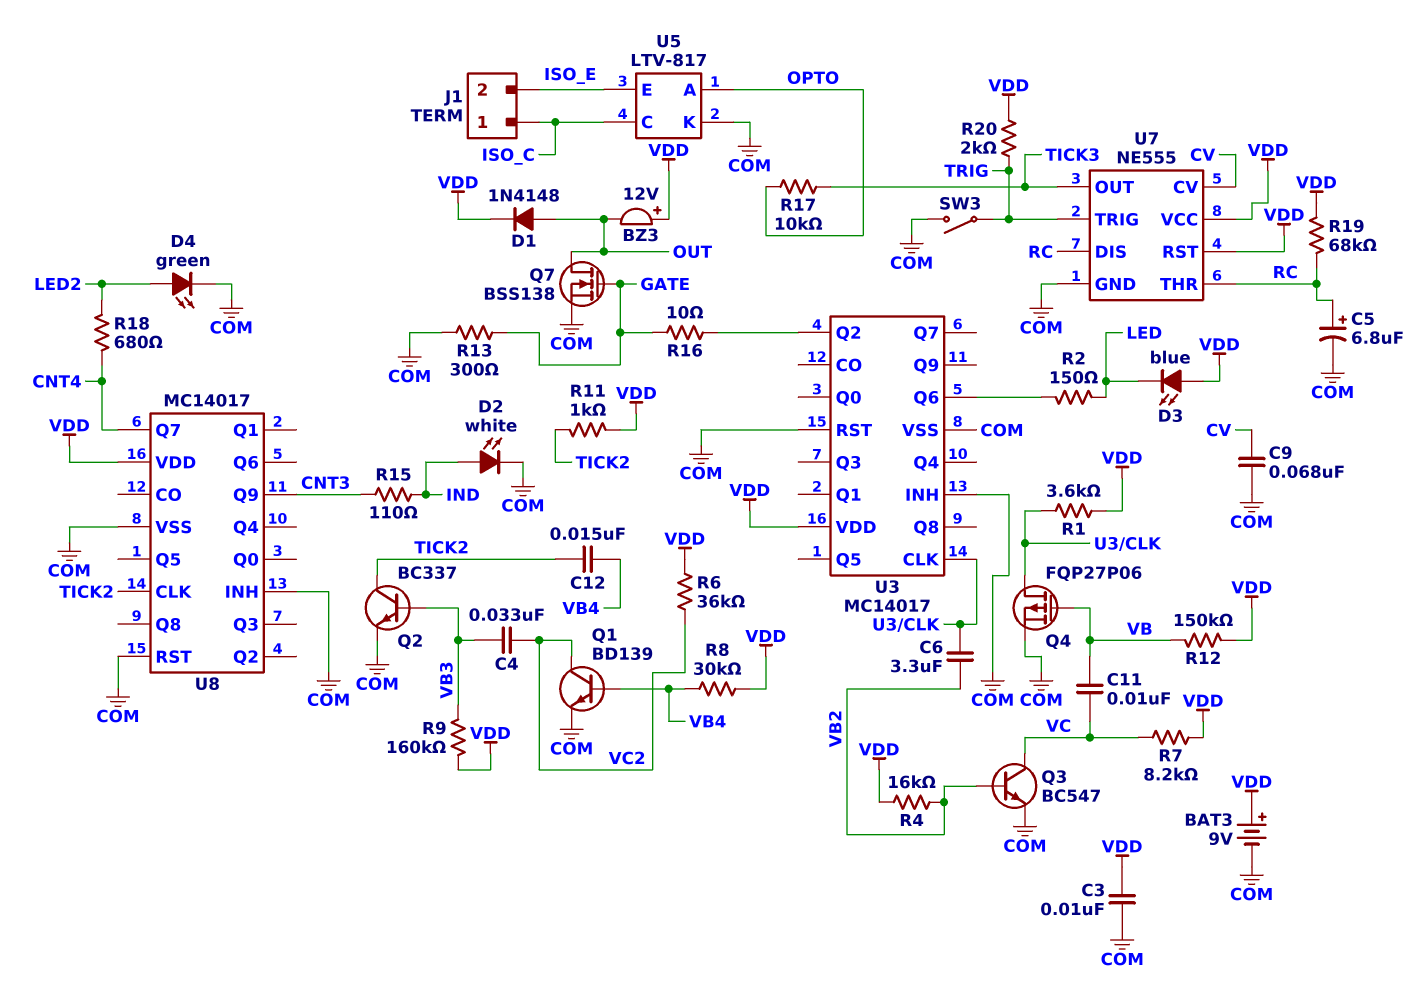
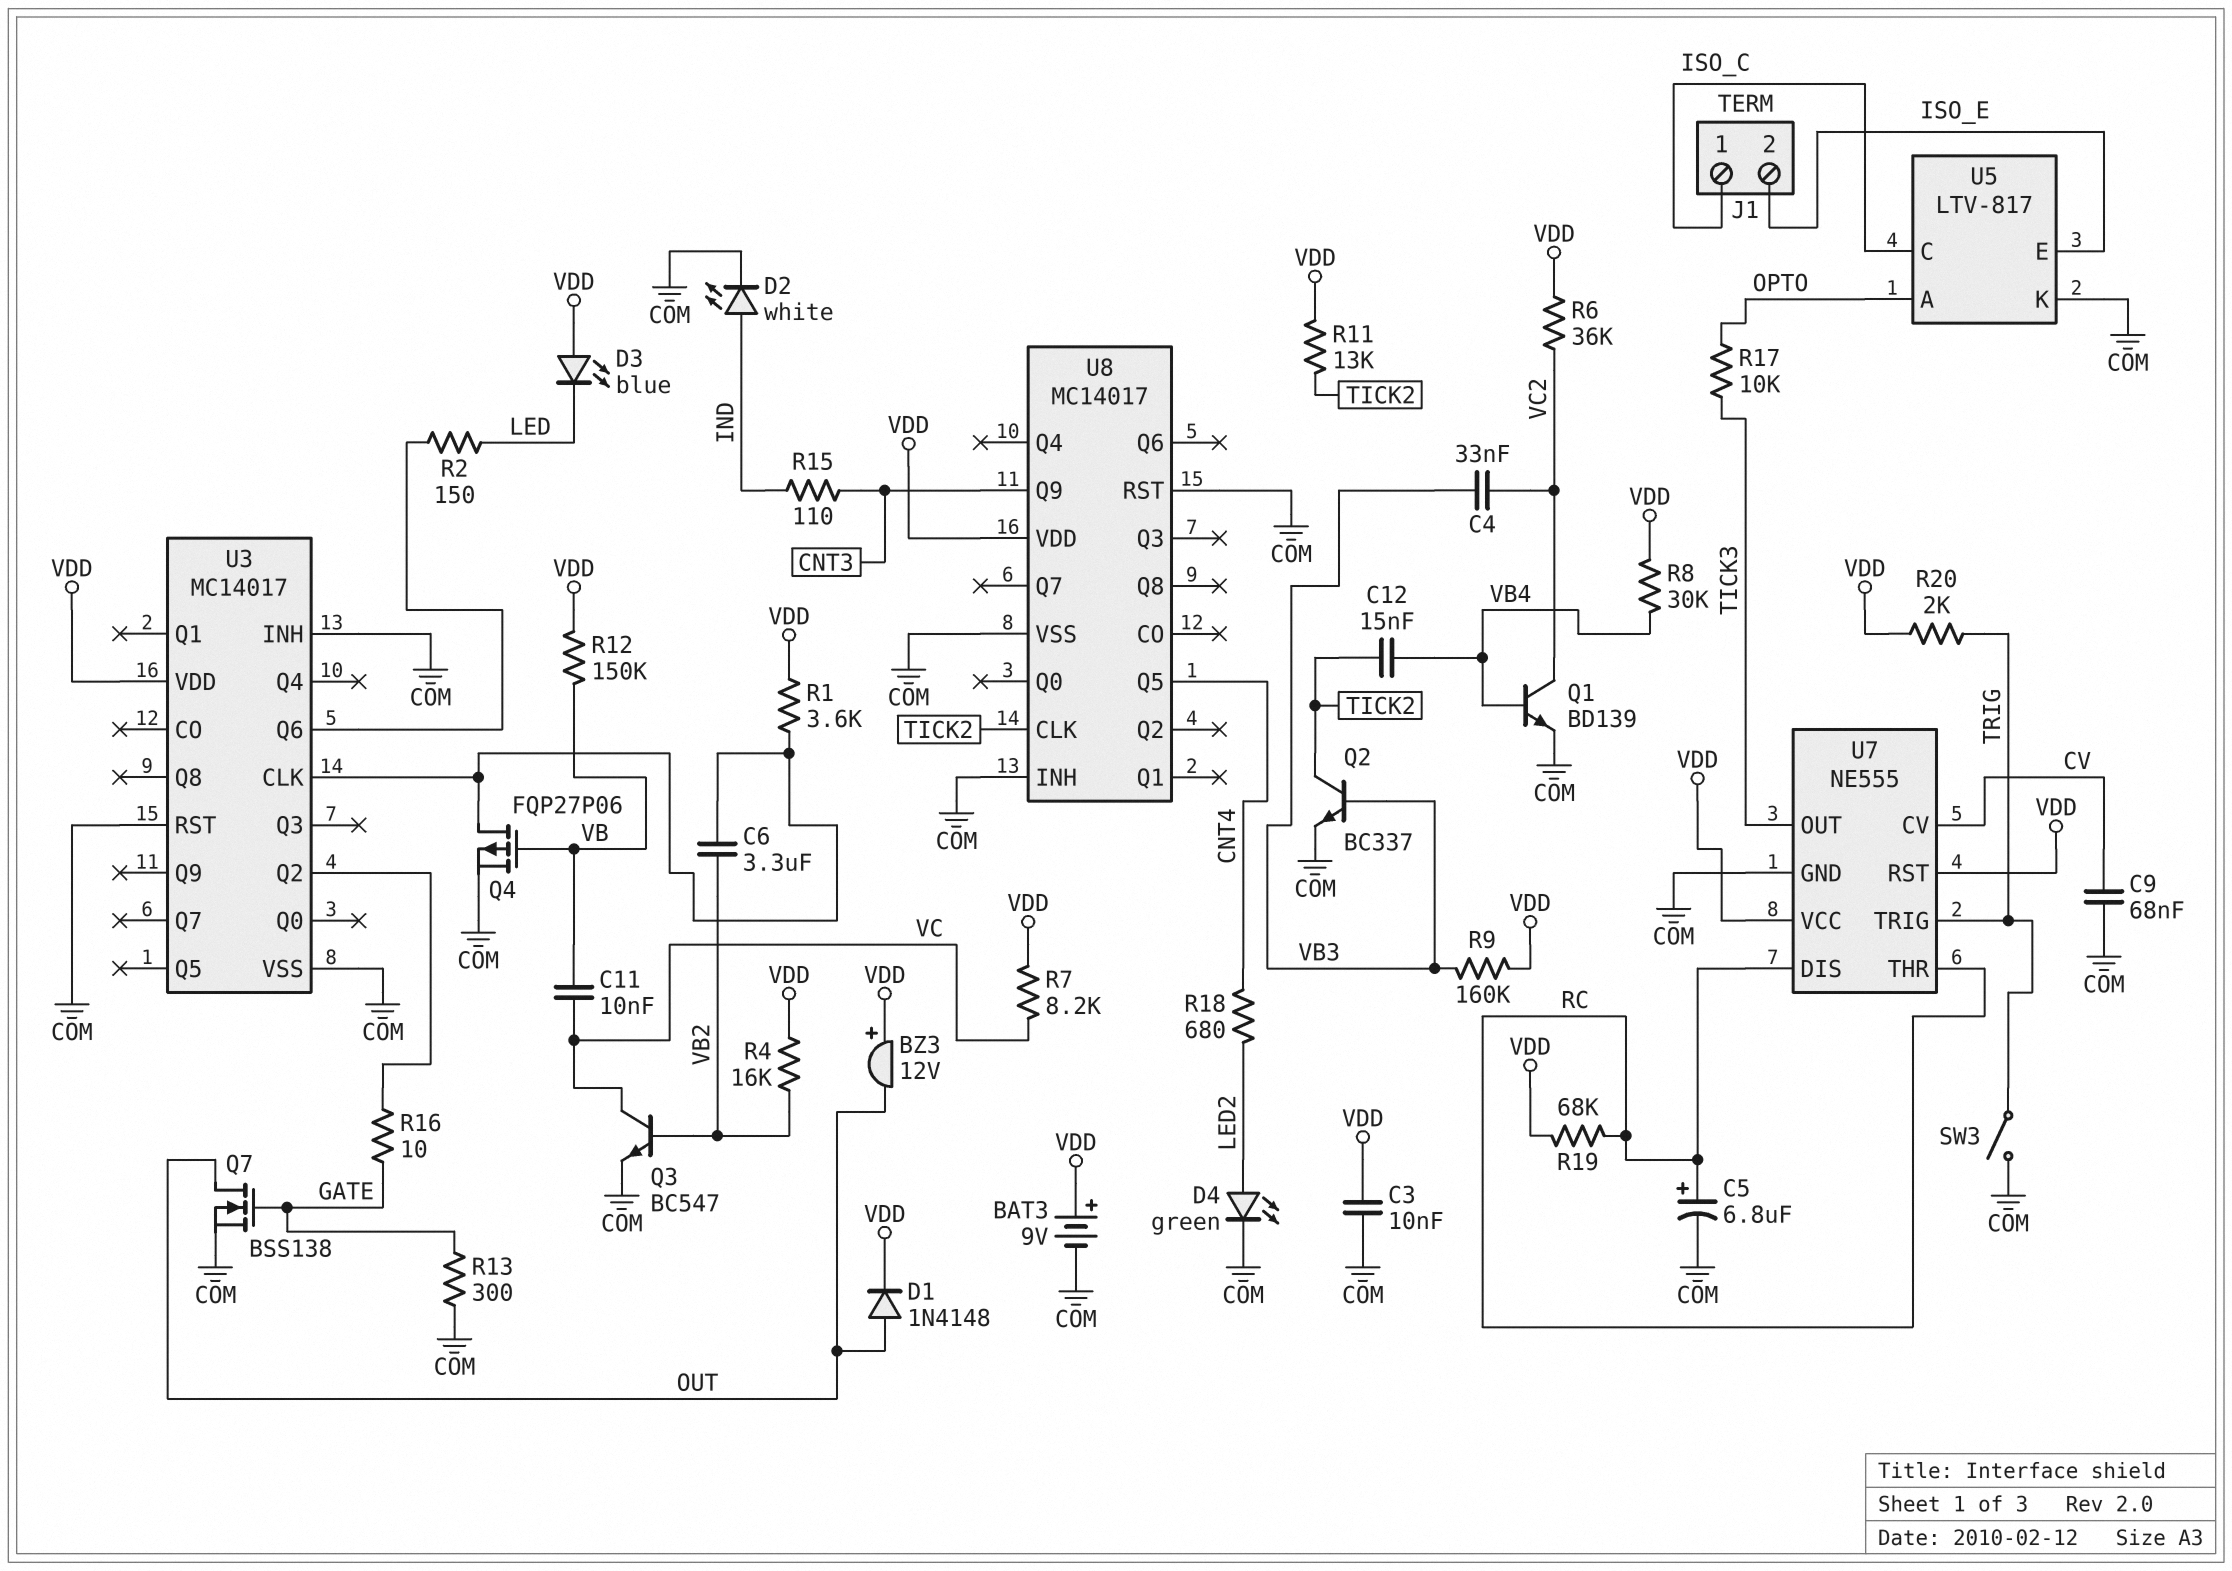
R11: 1k (TICK2, VDD) -> 13k (TICK2, VDD)
U8 pin Q5: none -> CNT4
U8 pin Q7: CNT4 -> none

